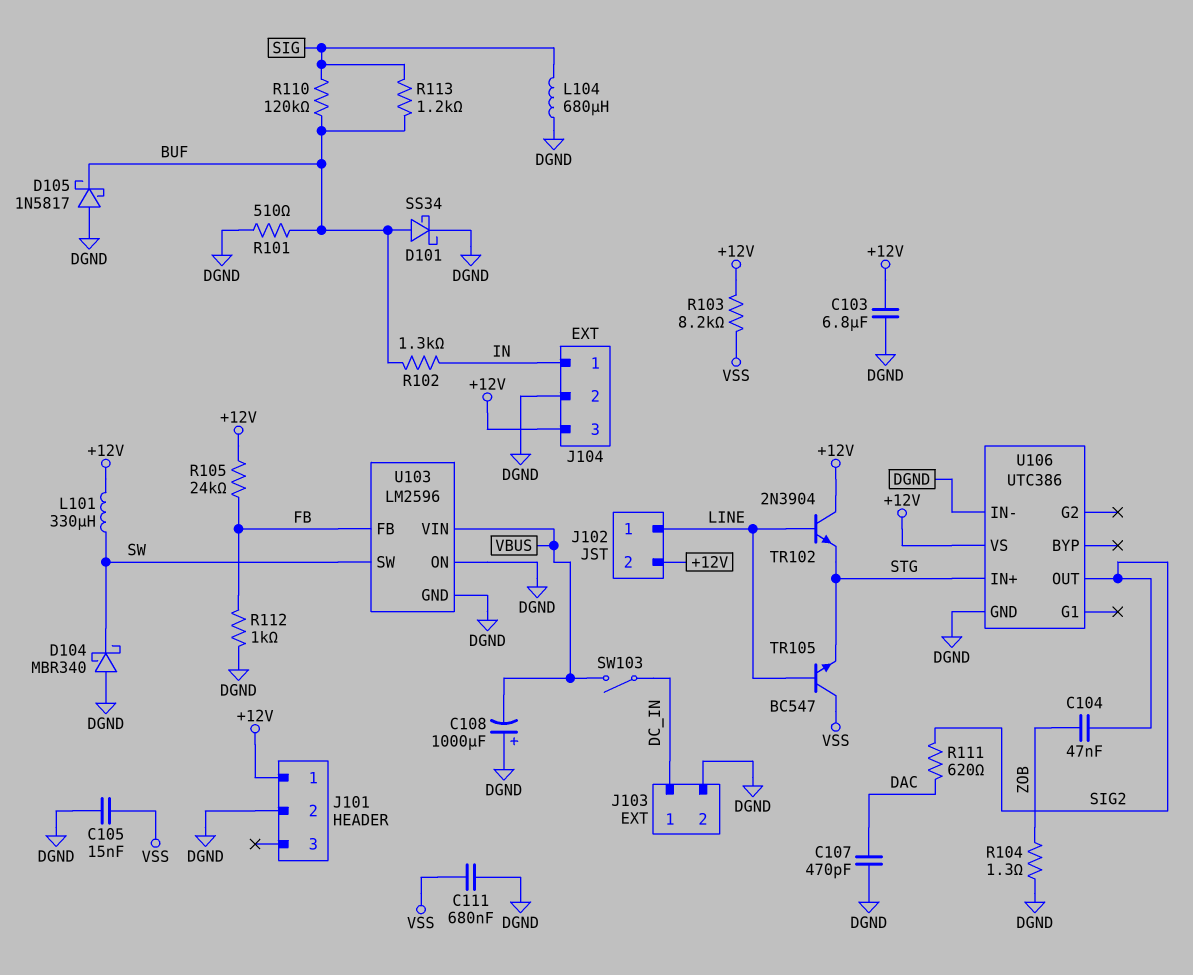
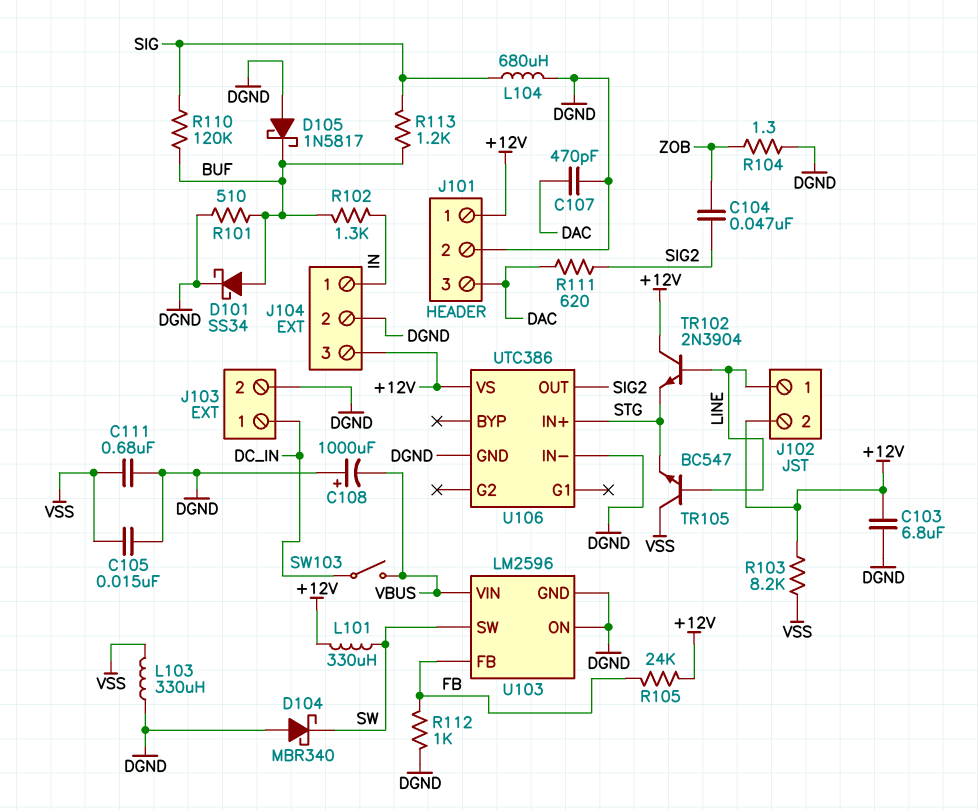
J101 pin 3: none -> DAC
L103: none -> 330uH (DGND, VSS)

